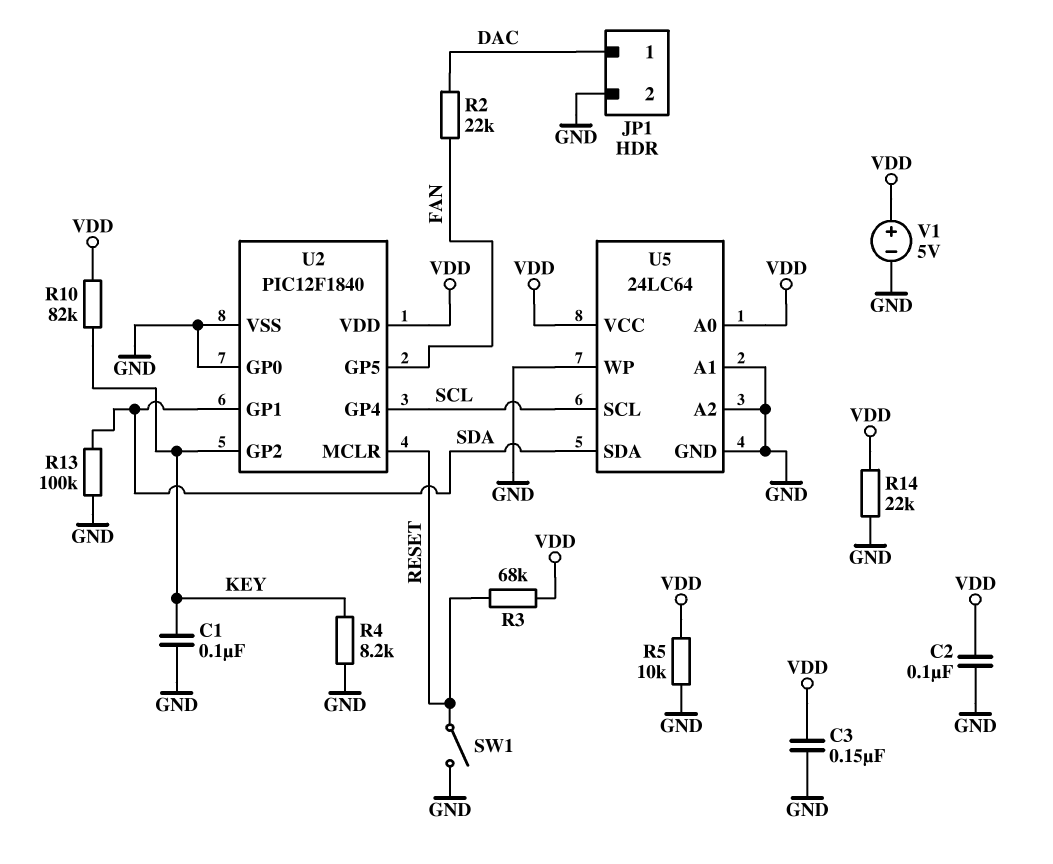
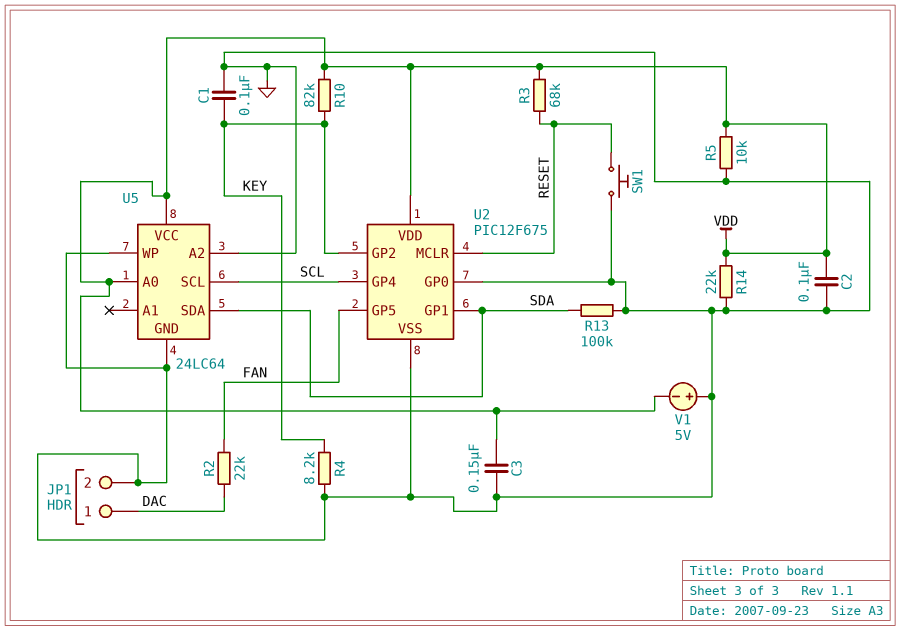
SW1: switch (GND, RESET) -> button (GND, RESET)
U2: PIC12F1840 -> PIC12F675
U5 pin A1: GND -> none
V1: 5V (plus VDD, minus GND) -> 5V (plus GND, minus VDD)

